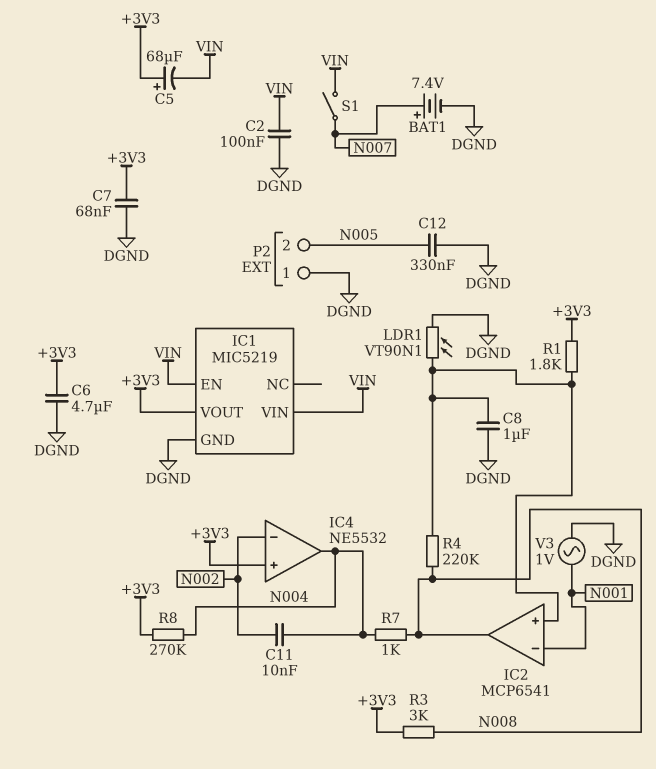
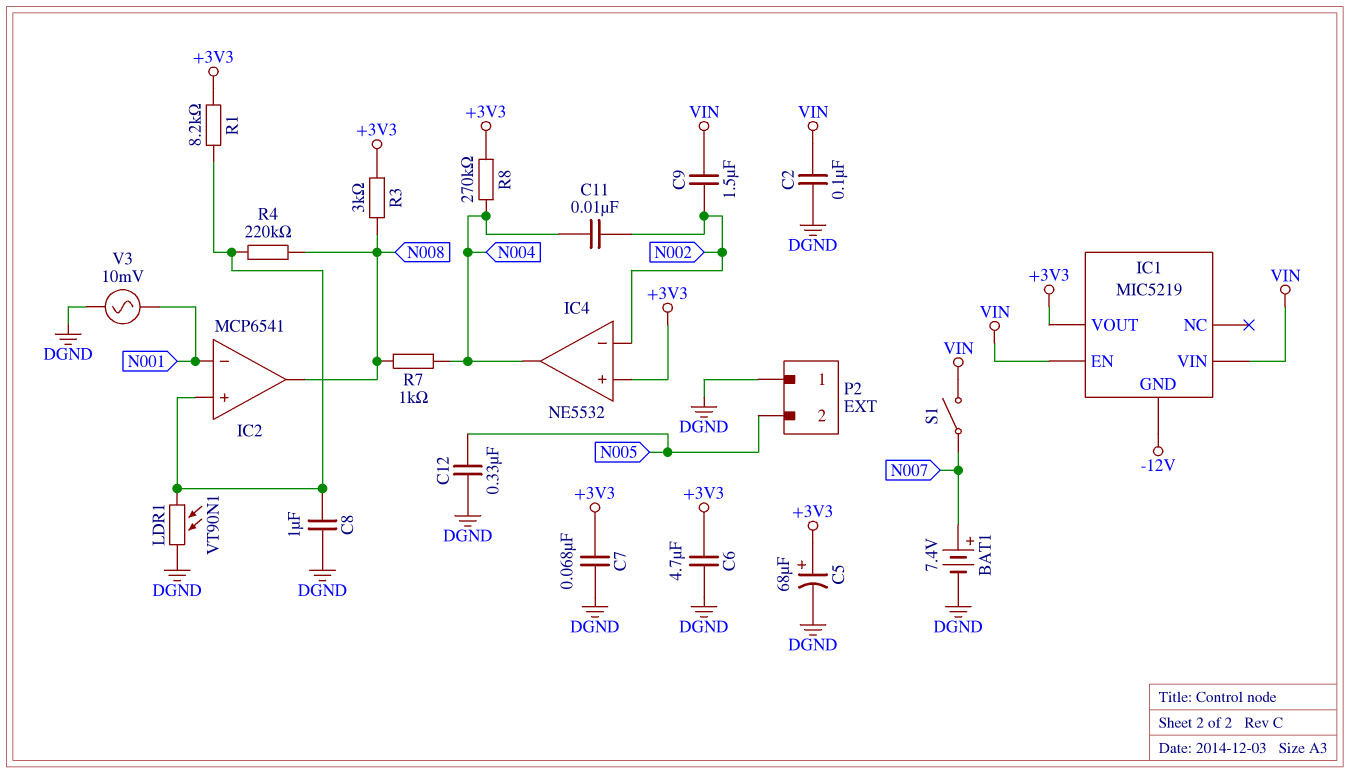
C5: 68uF (plus +3V3, minus VIN) -> 68uF (plus +3V3, minus DGND)
C9: none -> 1.5uF (N002, VIN)
IC1 pin GND: DGND -> -12V
R1: 1.8k (+3V3, IC2/in+) -> 8.2k (+3V3, IC2/in+)
V3: AC 1V (DGND, N001) -> AC 10mV (DGND, N001)

